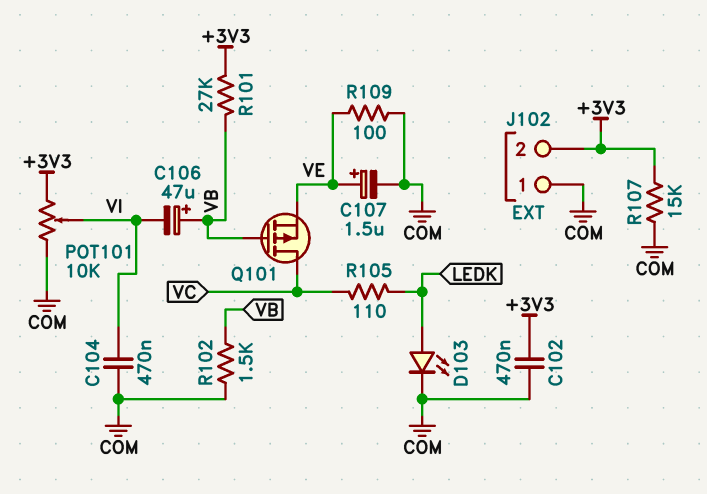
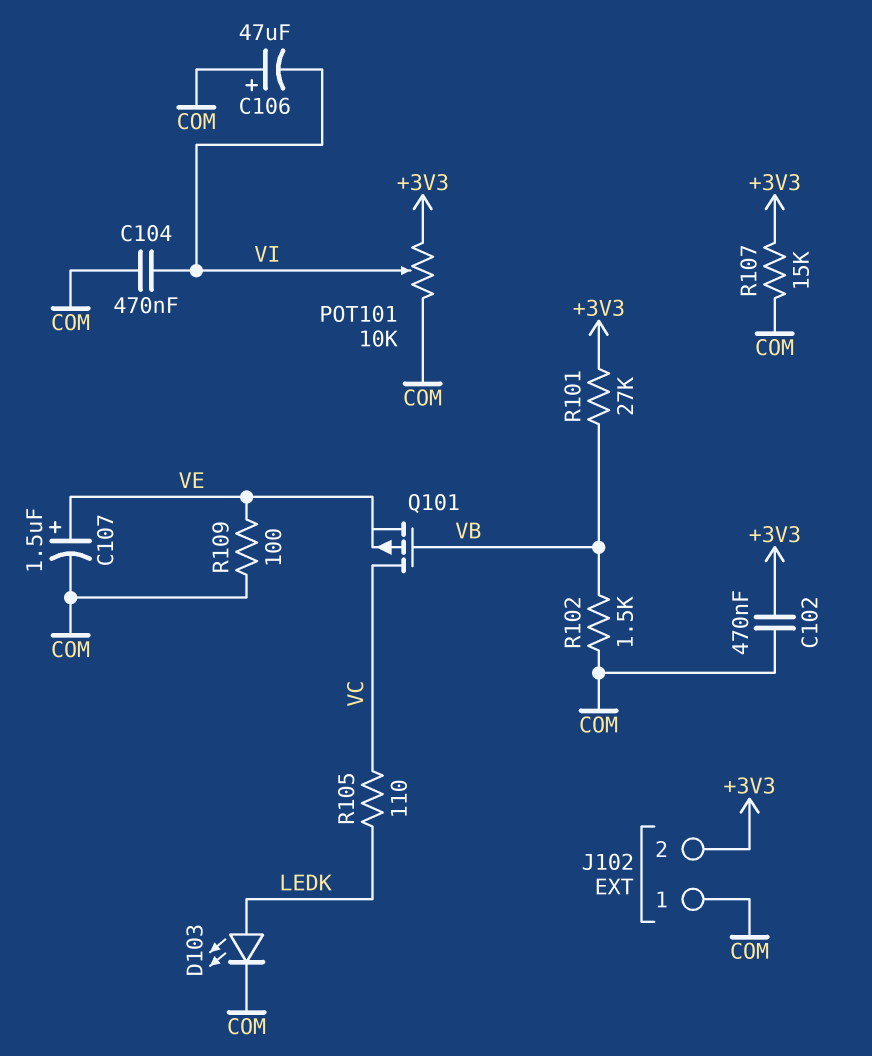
C106: 47uF (plus VB, minus VI) -> 47uF (plus COM, minus VI)

